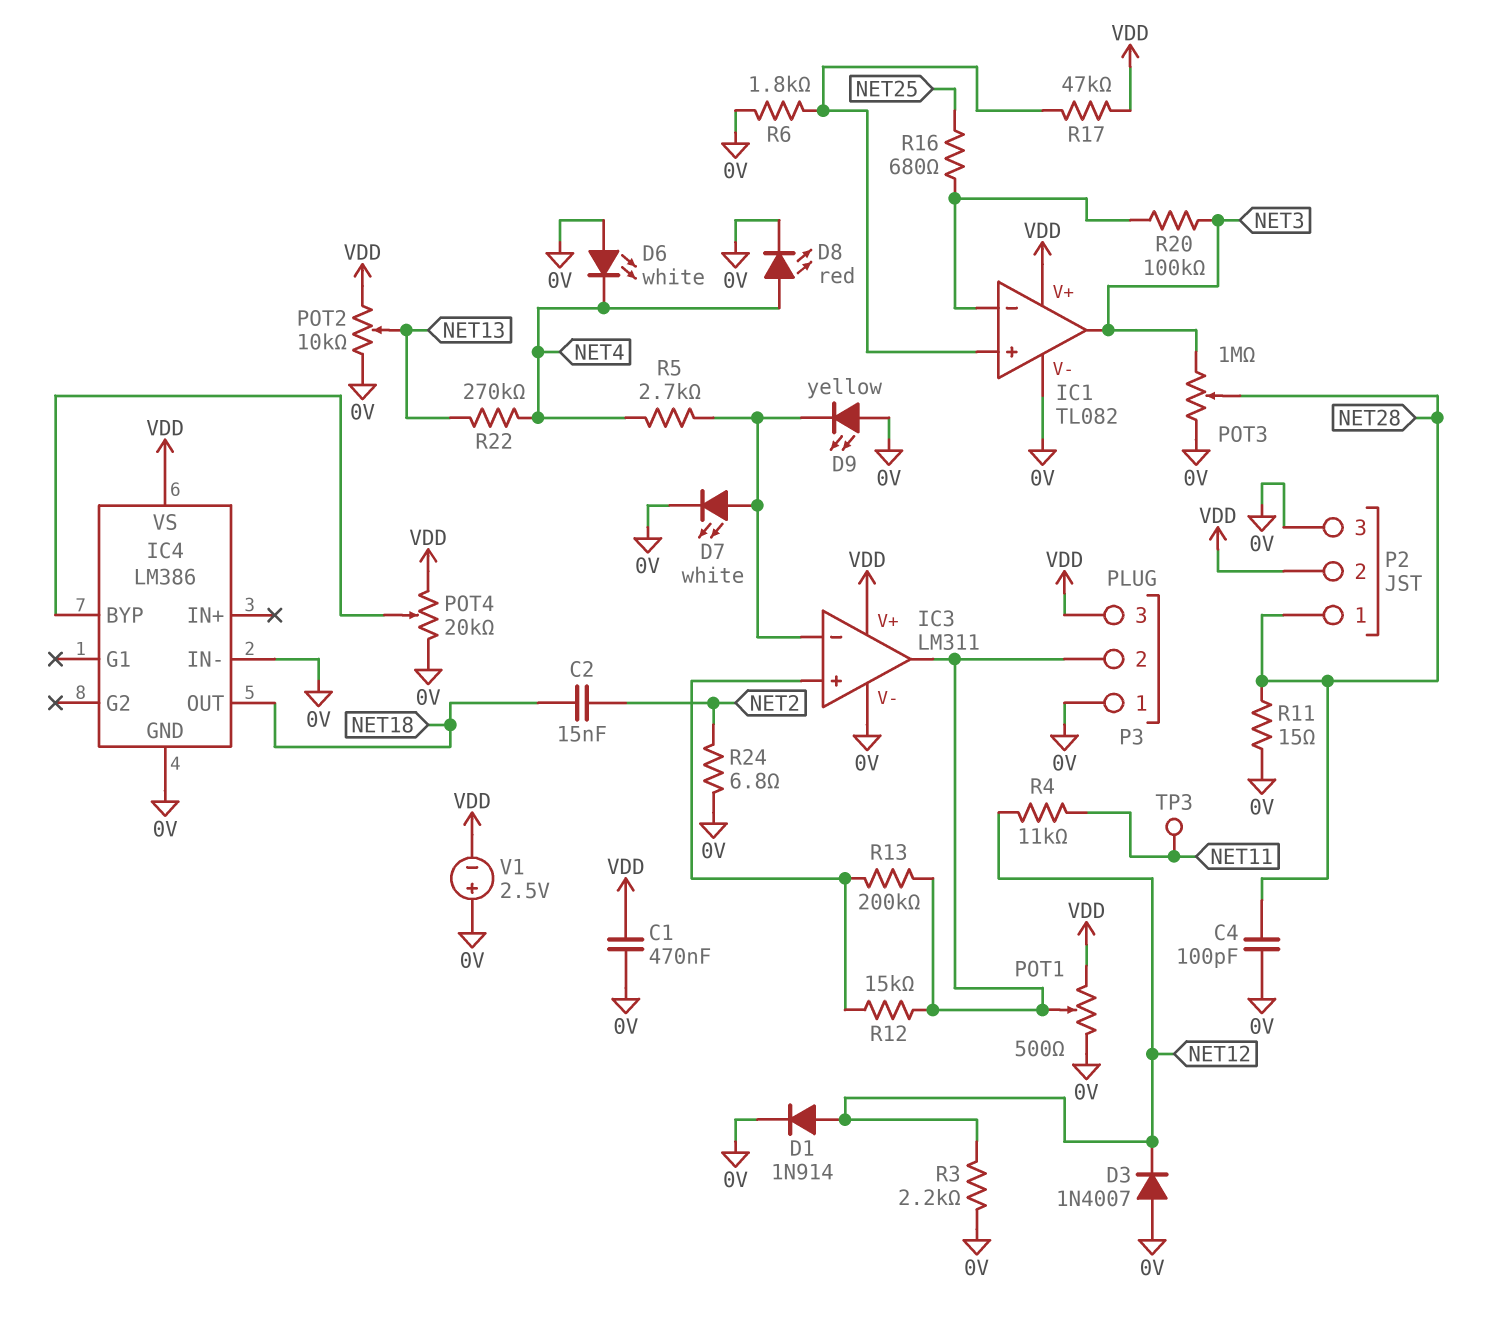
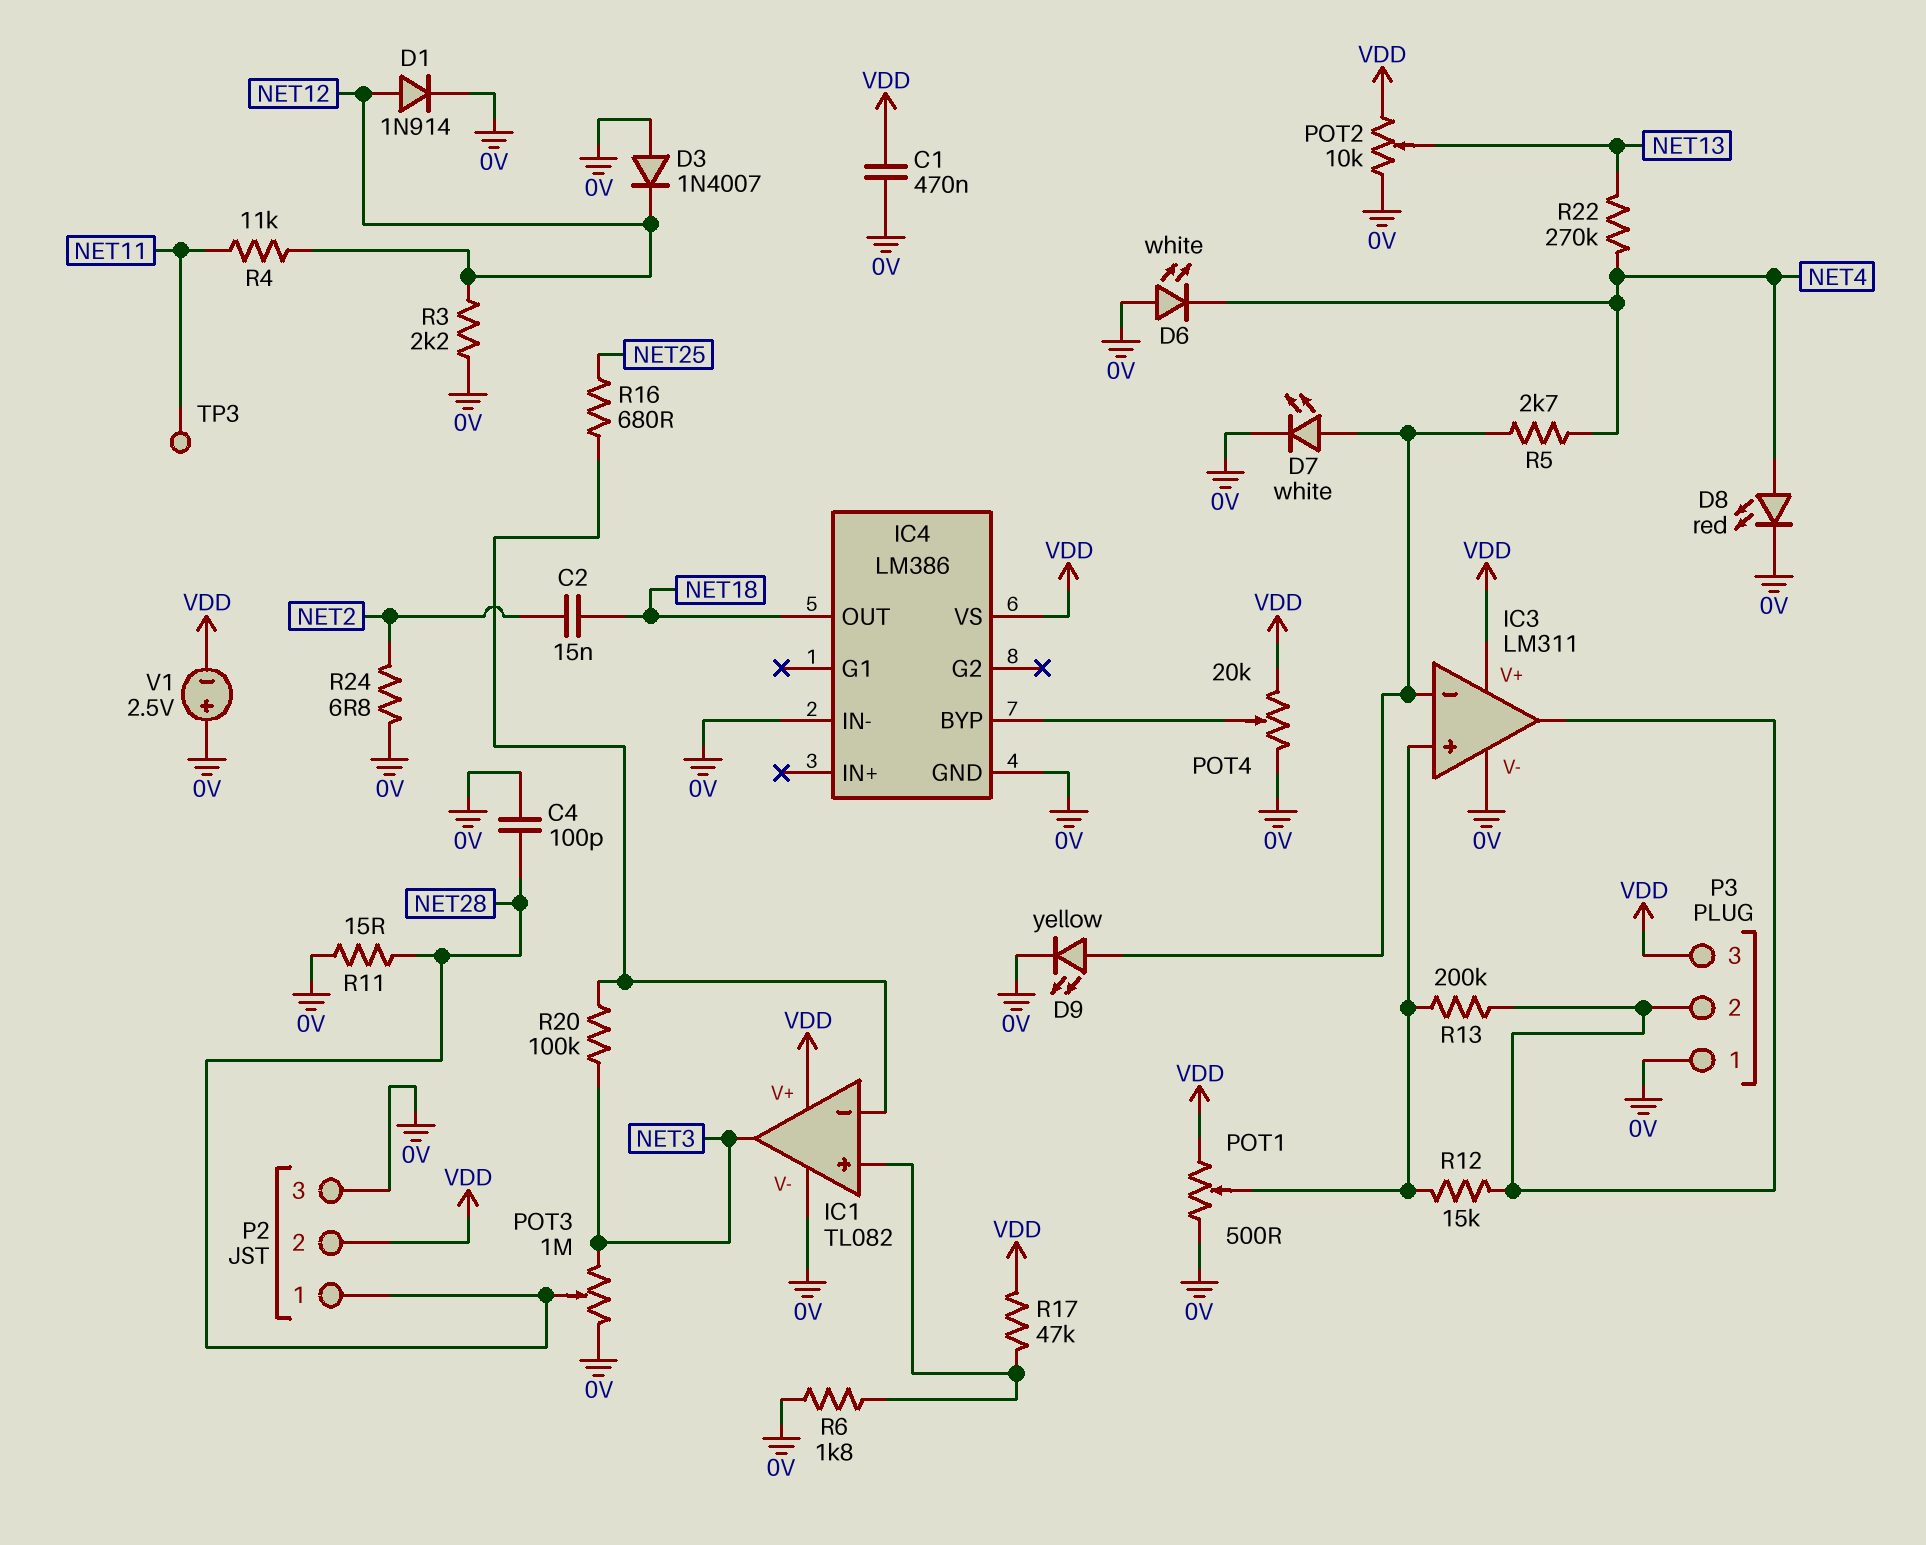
D9: LED yellow (A 0V, K IC3/in-) -> LED yellow (A IC3/in-, K 0V)
POT1: 500 (0V, VDD, wiper IC3/out) -> 500 (0V, VDD, wiper IC3/in+)

